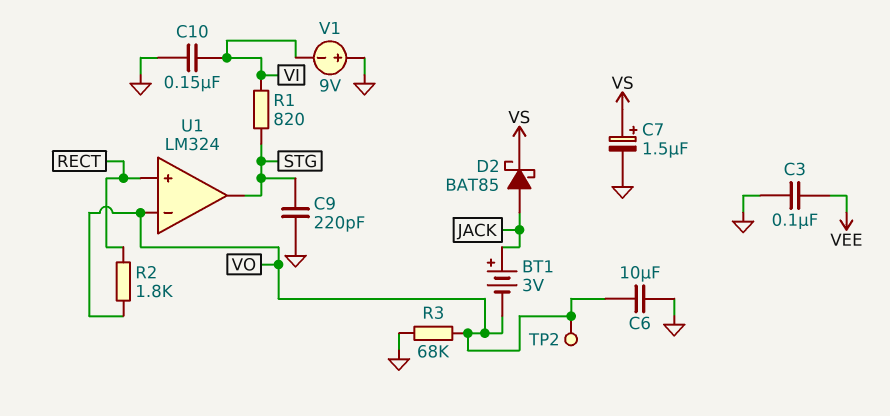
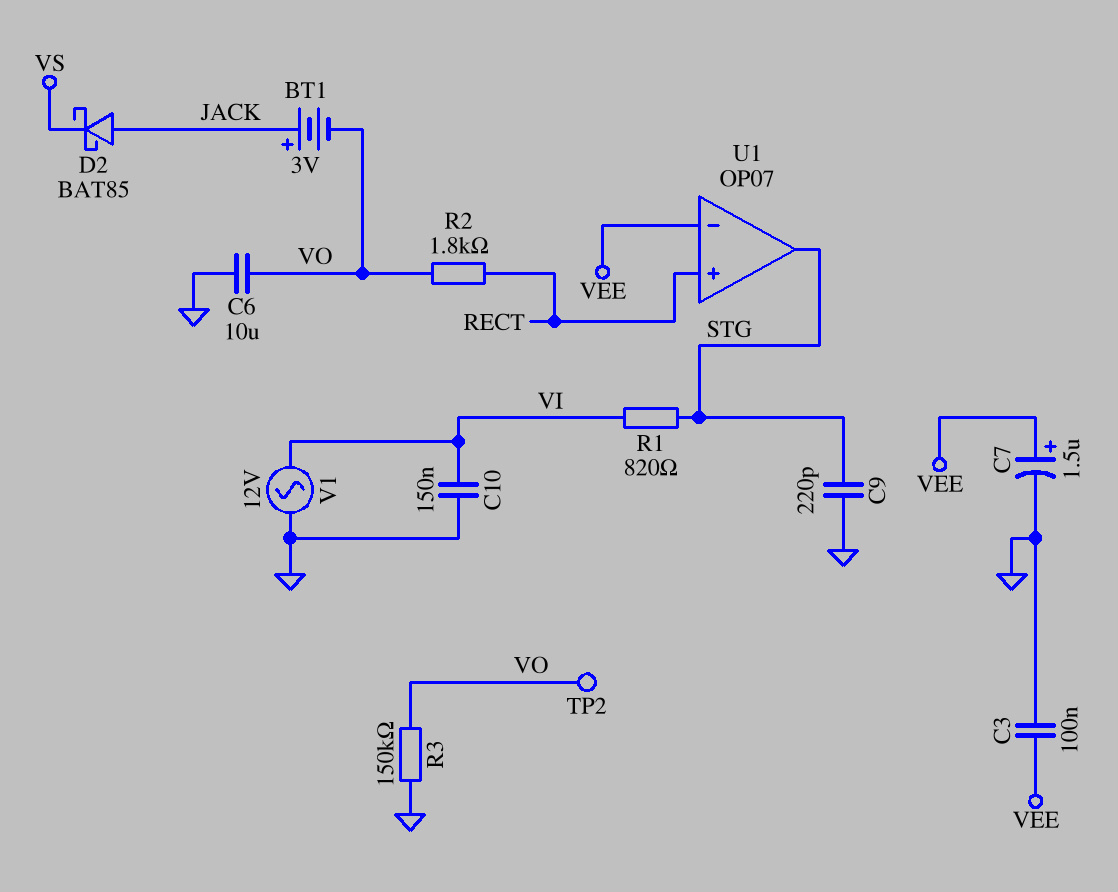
C7: 1.5uF (plus VS, minus GND) -> 1.5uF (plus VEE, minus GND)
R3: 68k (GND, VO) -> 150k (GND, VO)
U1: LM324 -> OP07
U1 pin in-: VO -> VEE
V1: 9V (plus GND, minus VI) -> AC 12V (GND, VI)

